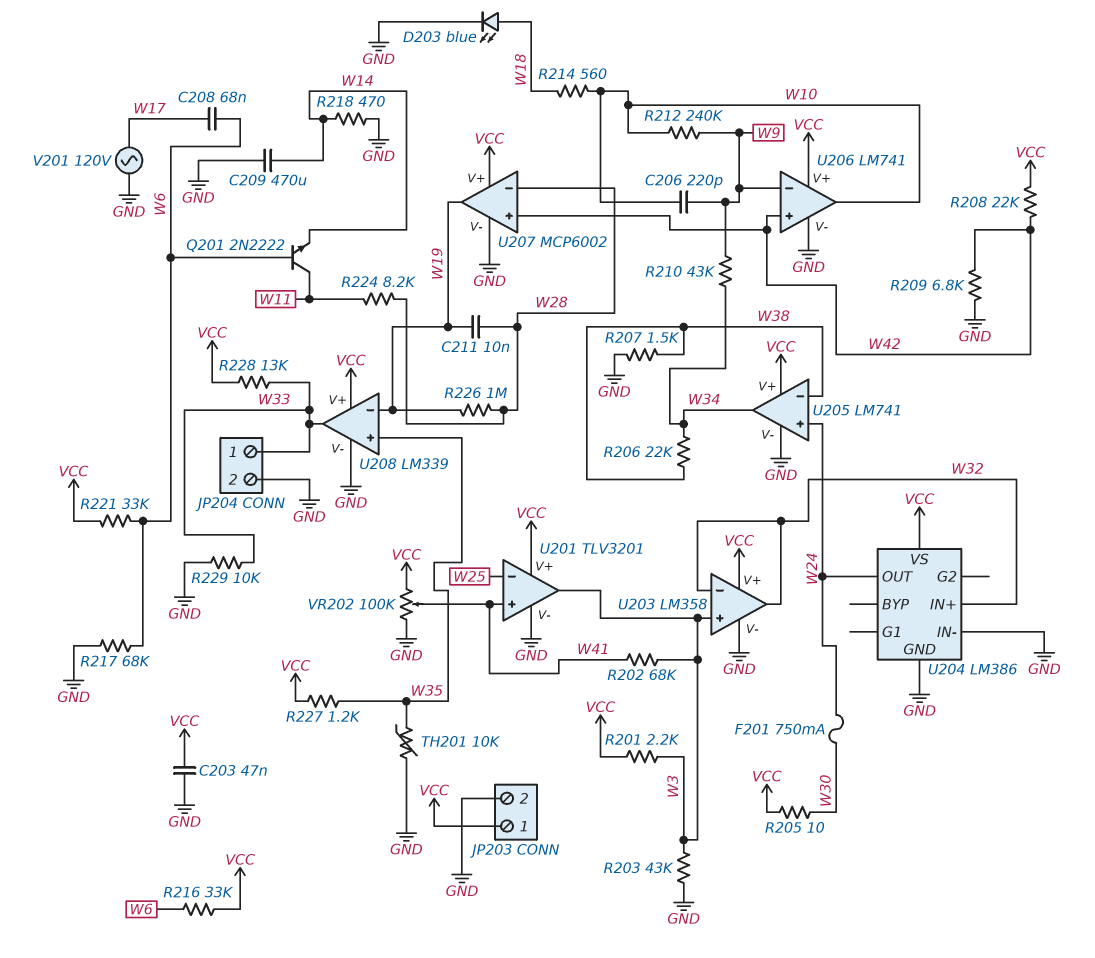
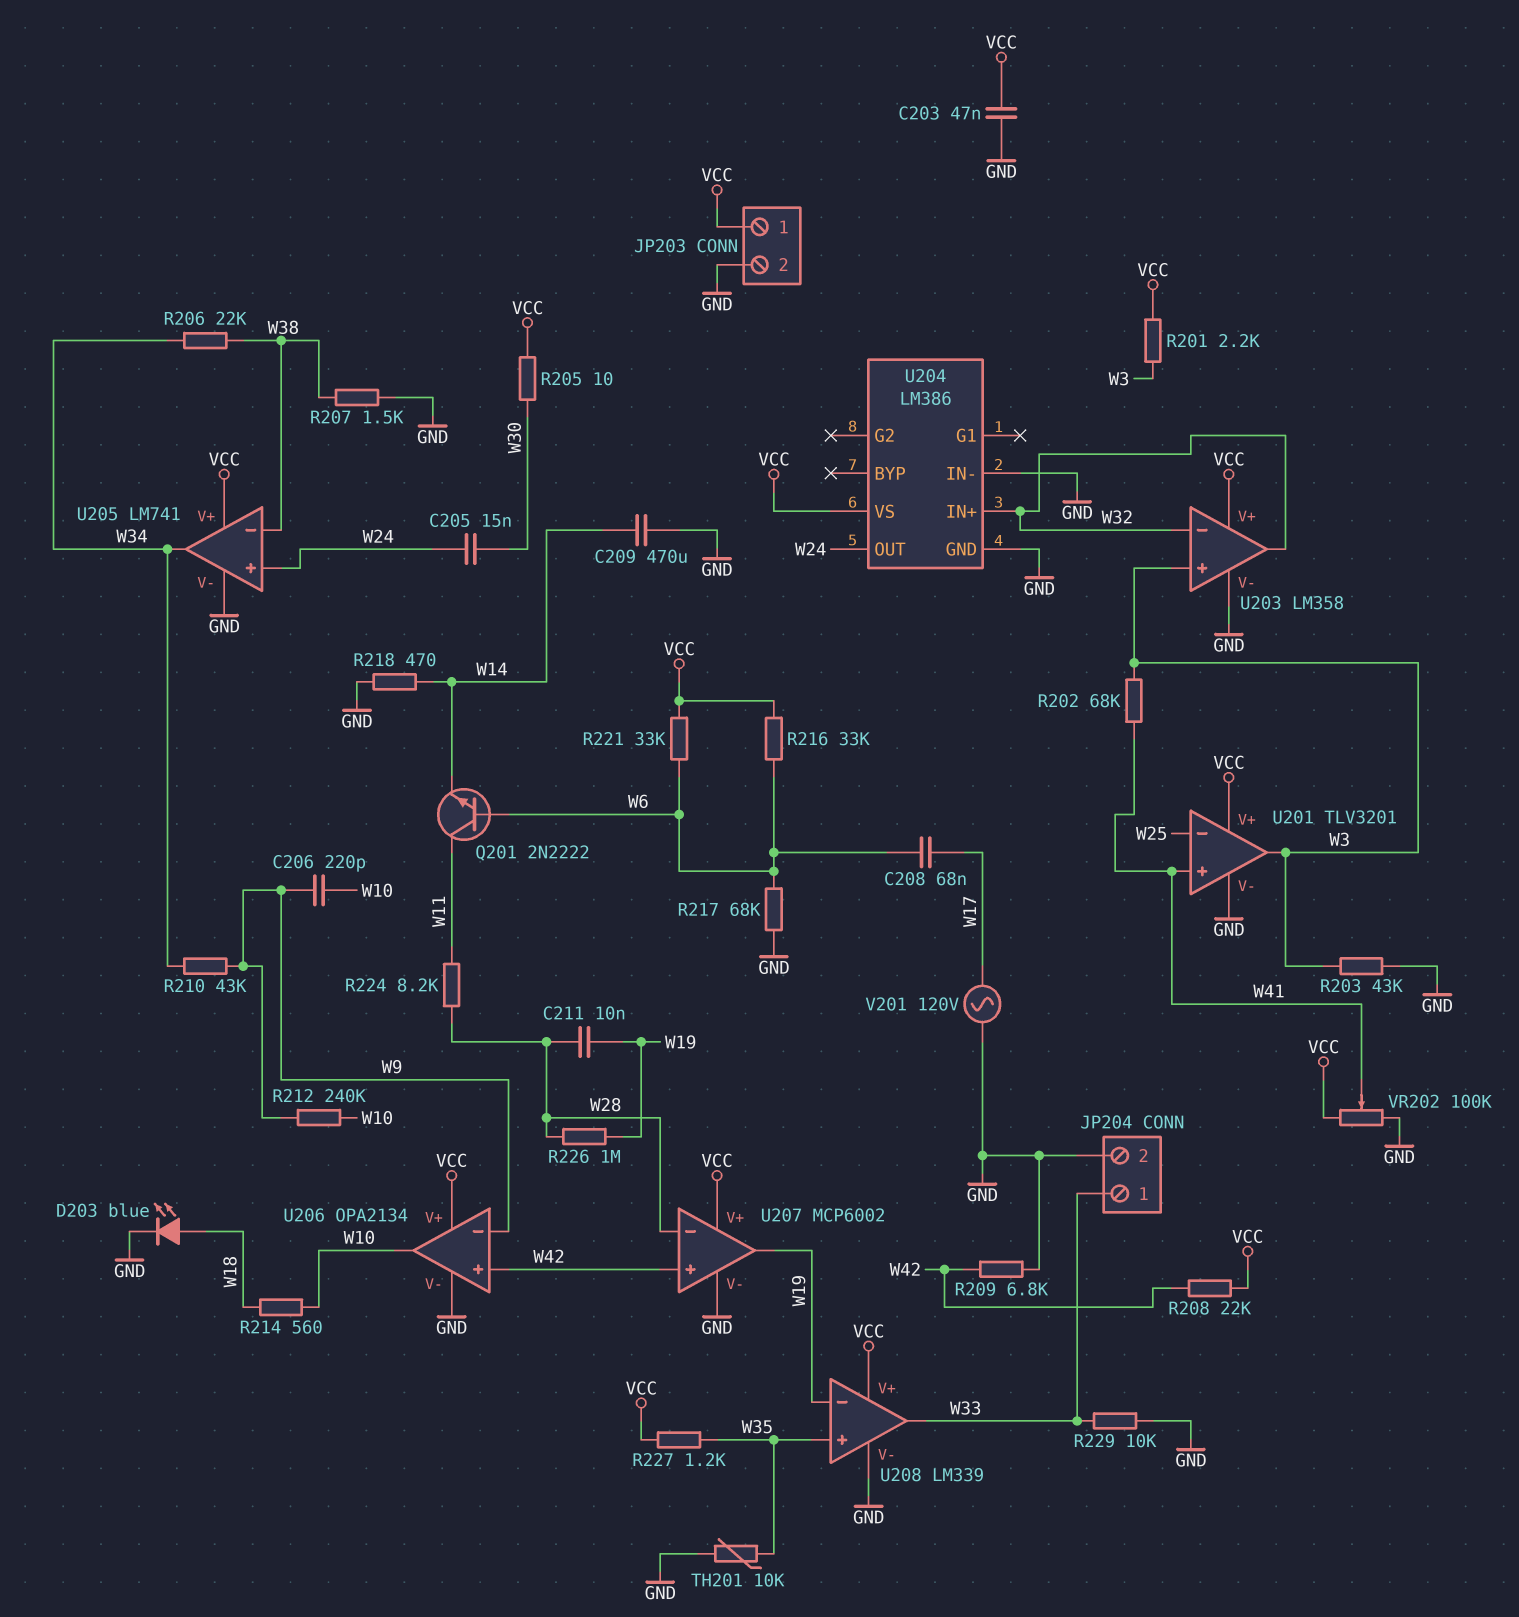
C205: none -> 15nF (W24, W30)
F201: 750mA (W24, W30) -> none
R228: 13k (VCC, W33) -> none
U206: LM741 -> OPA2134

